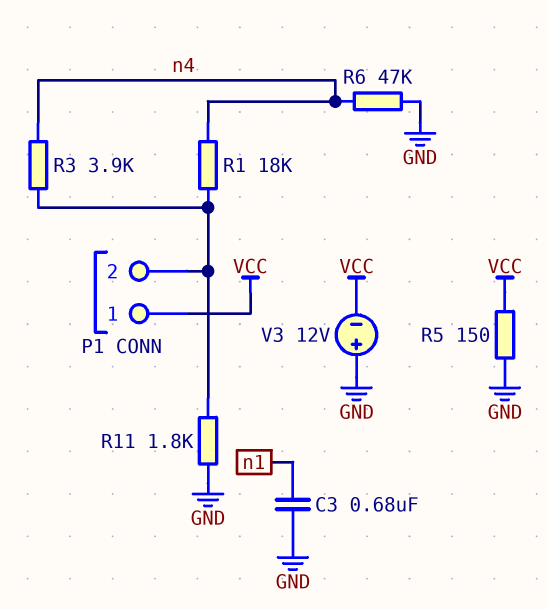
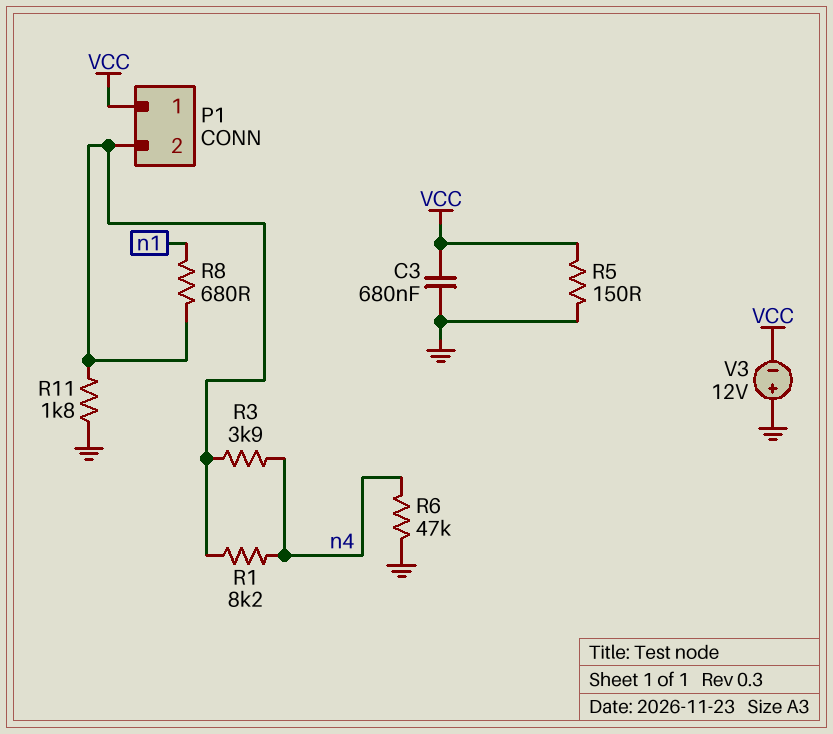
C3: 680nF (GND, n1) -> 680nF (GND, VCC)
R1: 18k (P1/2, n4) -> 8.2k (P1/2, n4)
R8: none -> 680 (P1/2, n1)

